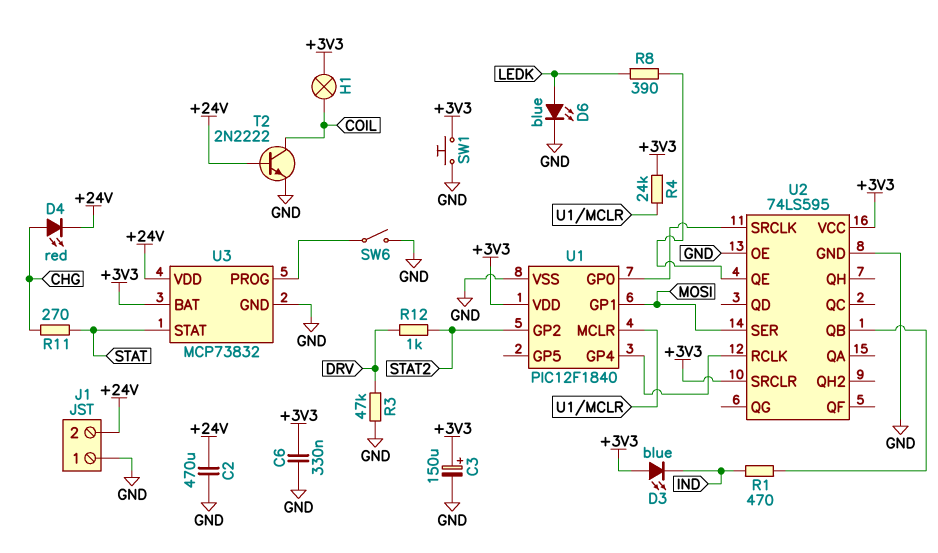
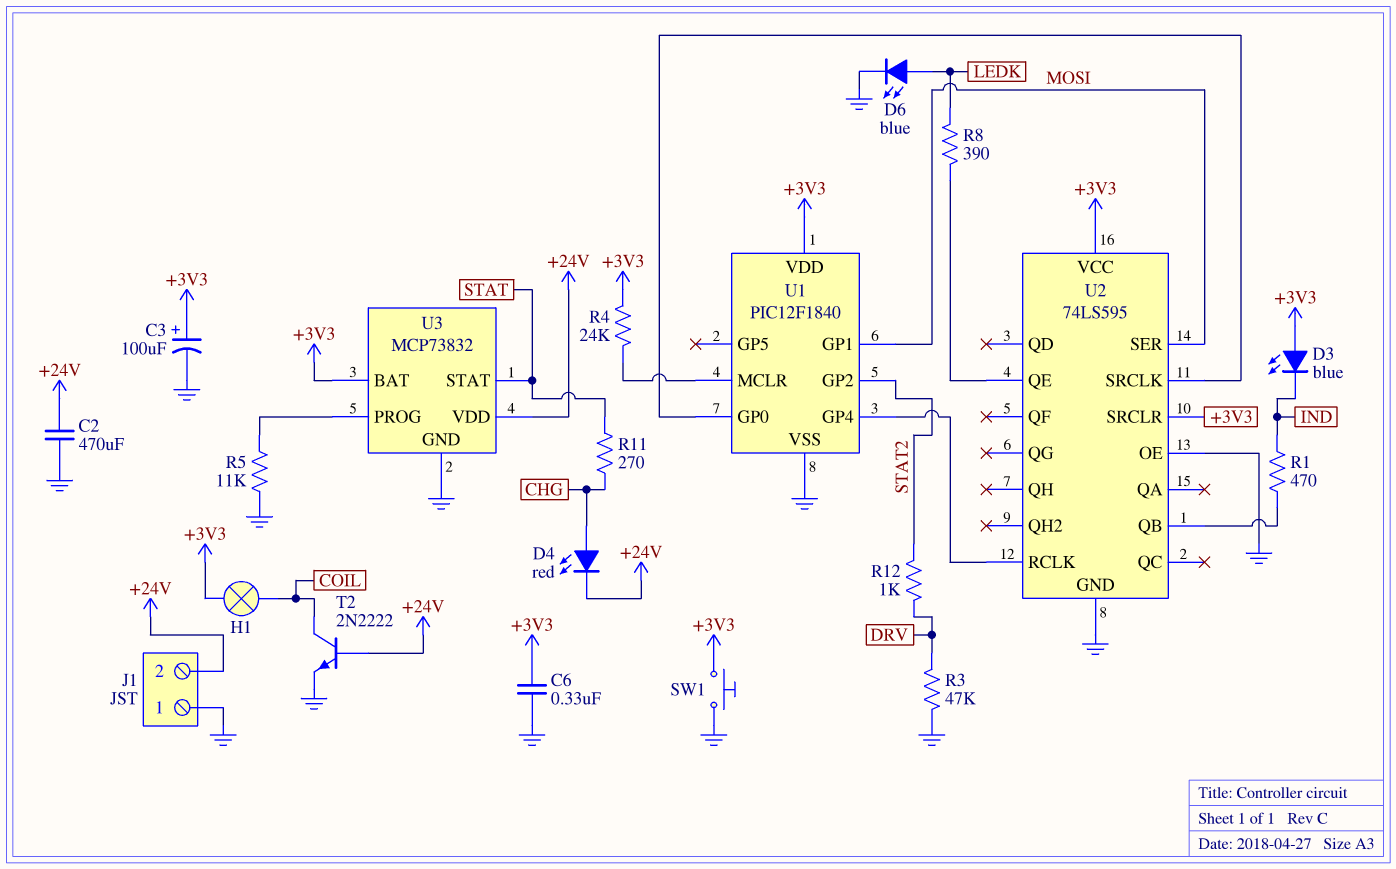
C3: 150uF (plus +3V3, minus GND) -> 100uF (plus +3V3, minus GND)
R5: none -> 11k (GND, U3/PROG)
SW6: switch (GND, U3/PROG) -> none

